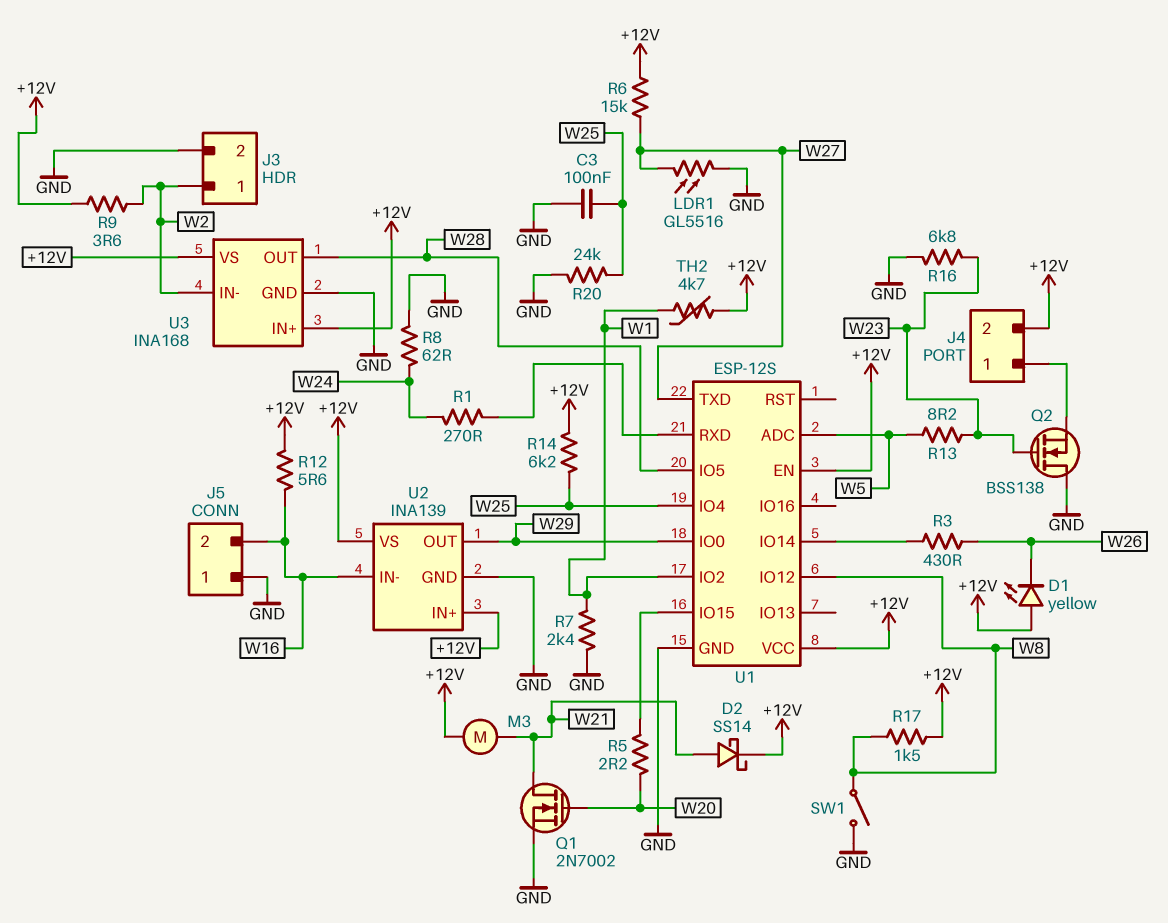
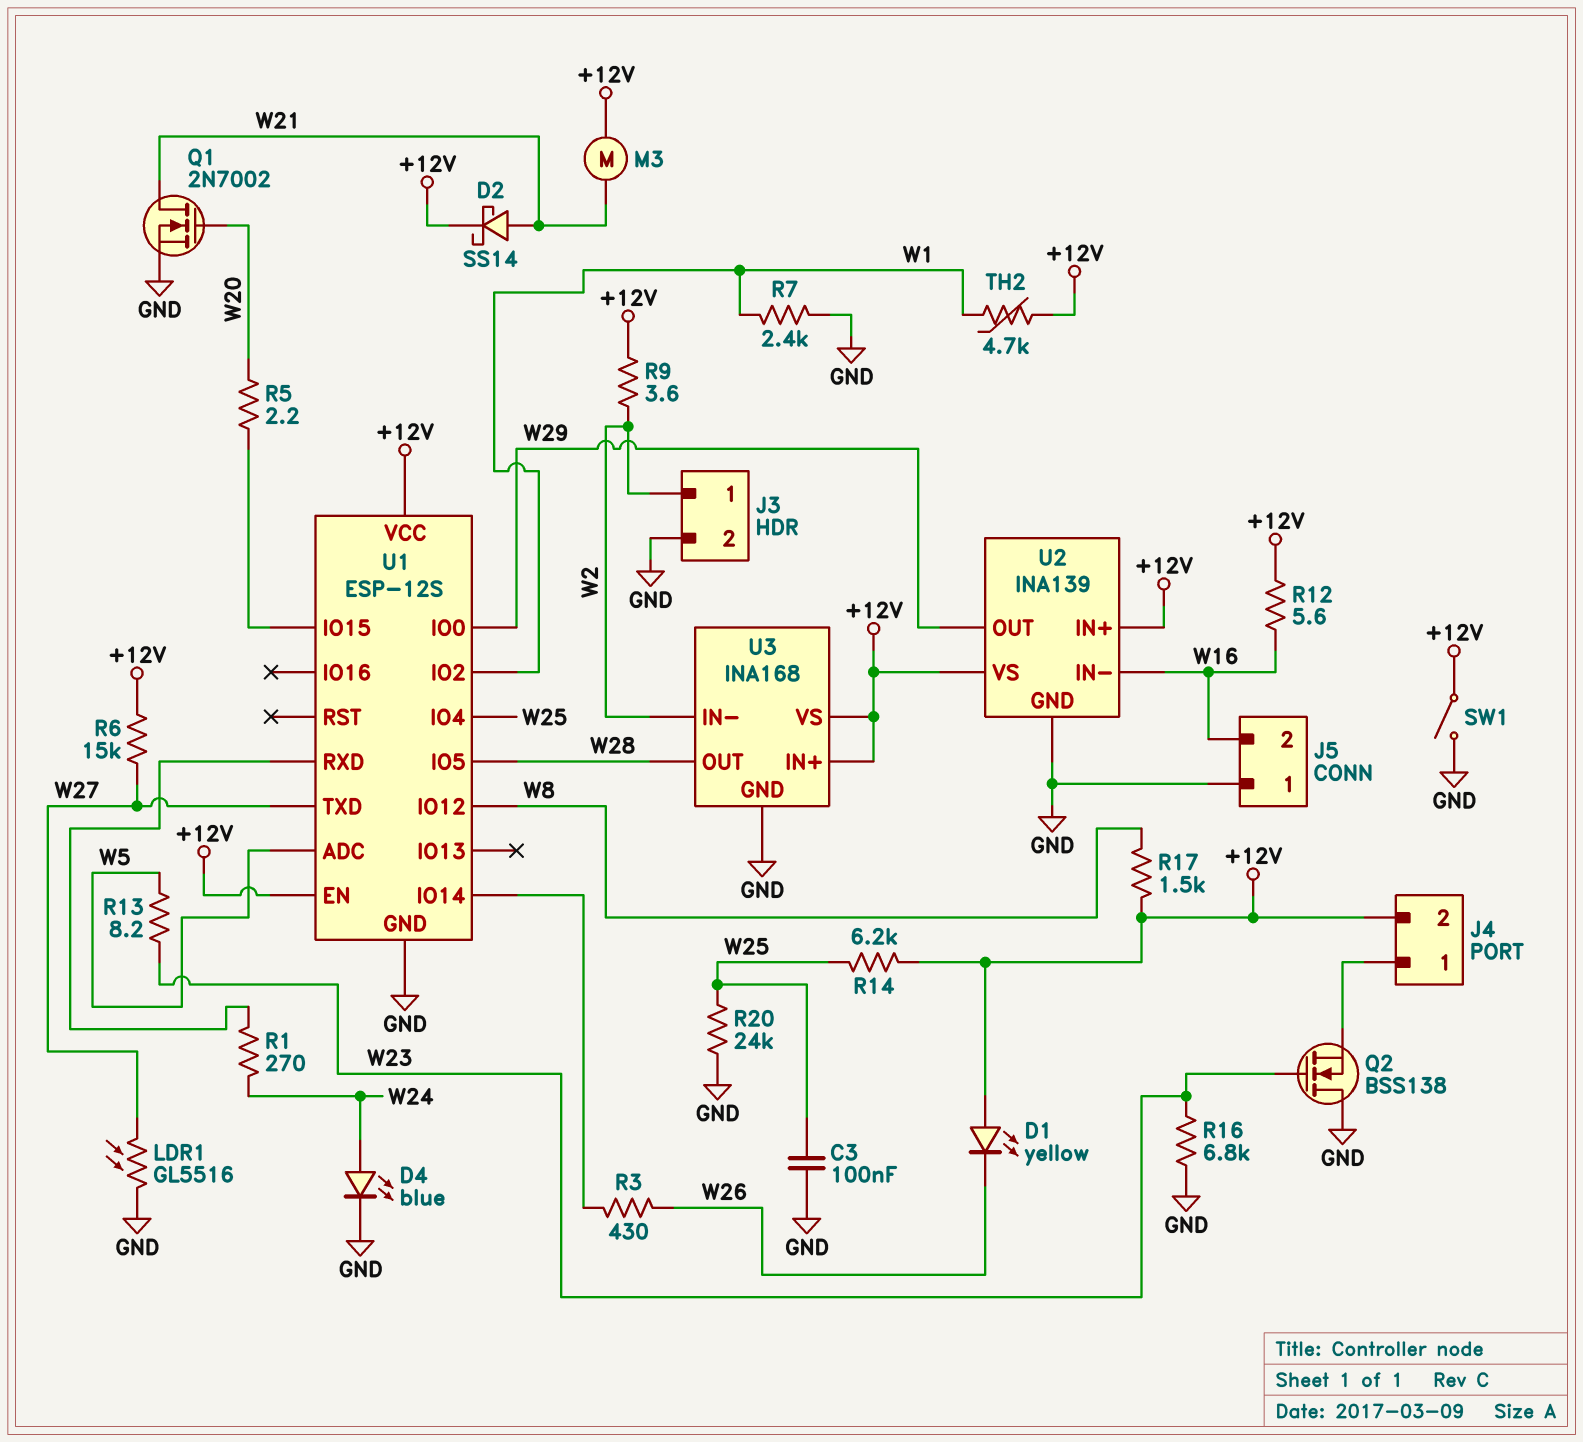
D4: none -> LED blue (A W24, K GND)
R8: 62 (GND, W24) -> none
SW1: switch (GND, W8) -> switch (+12V, GND)

